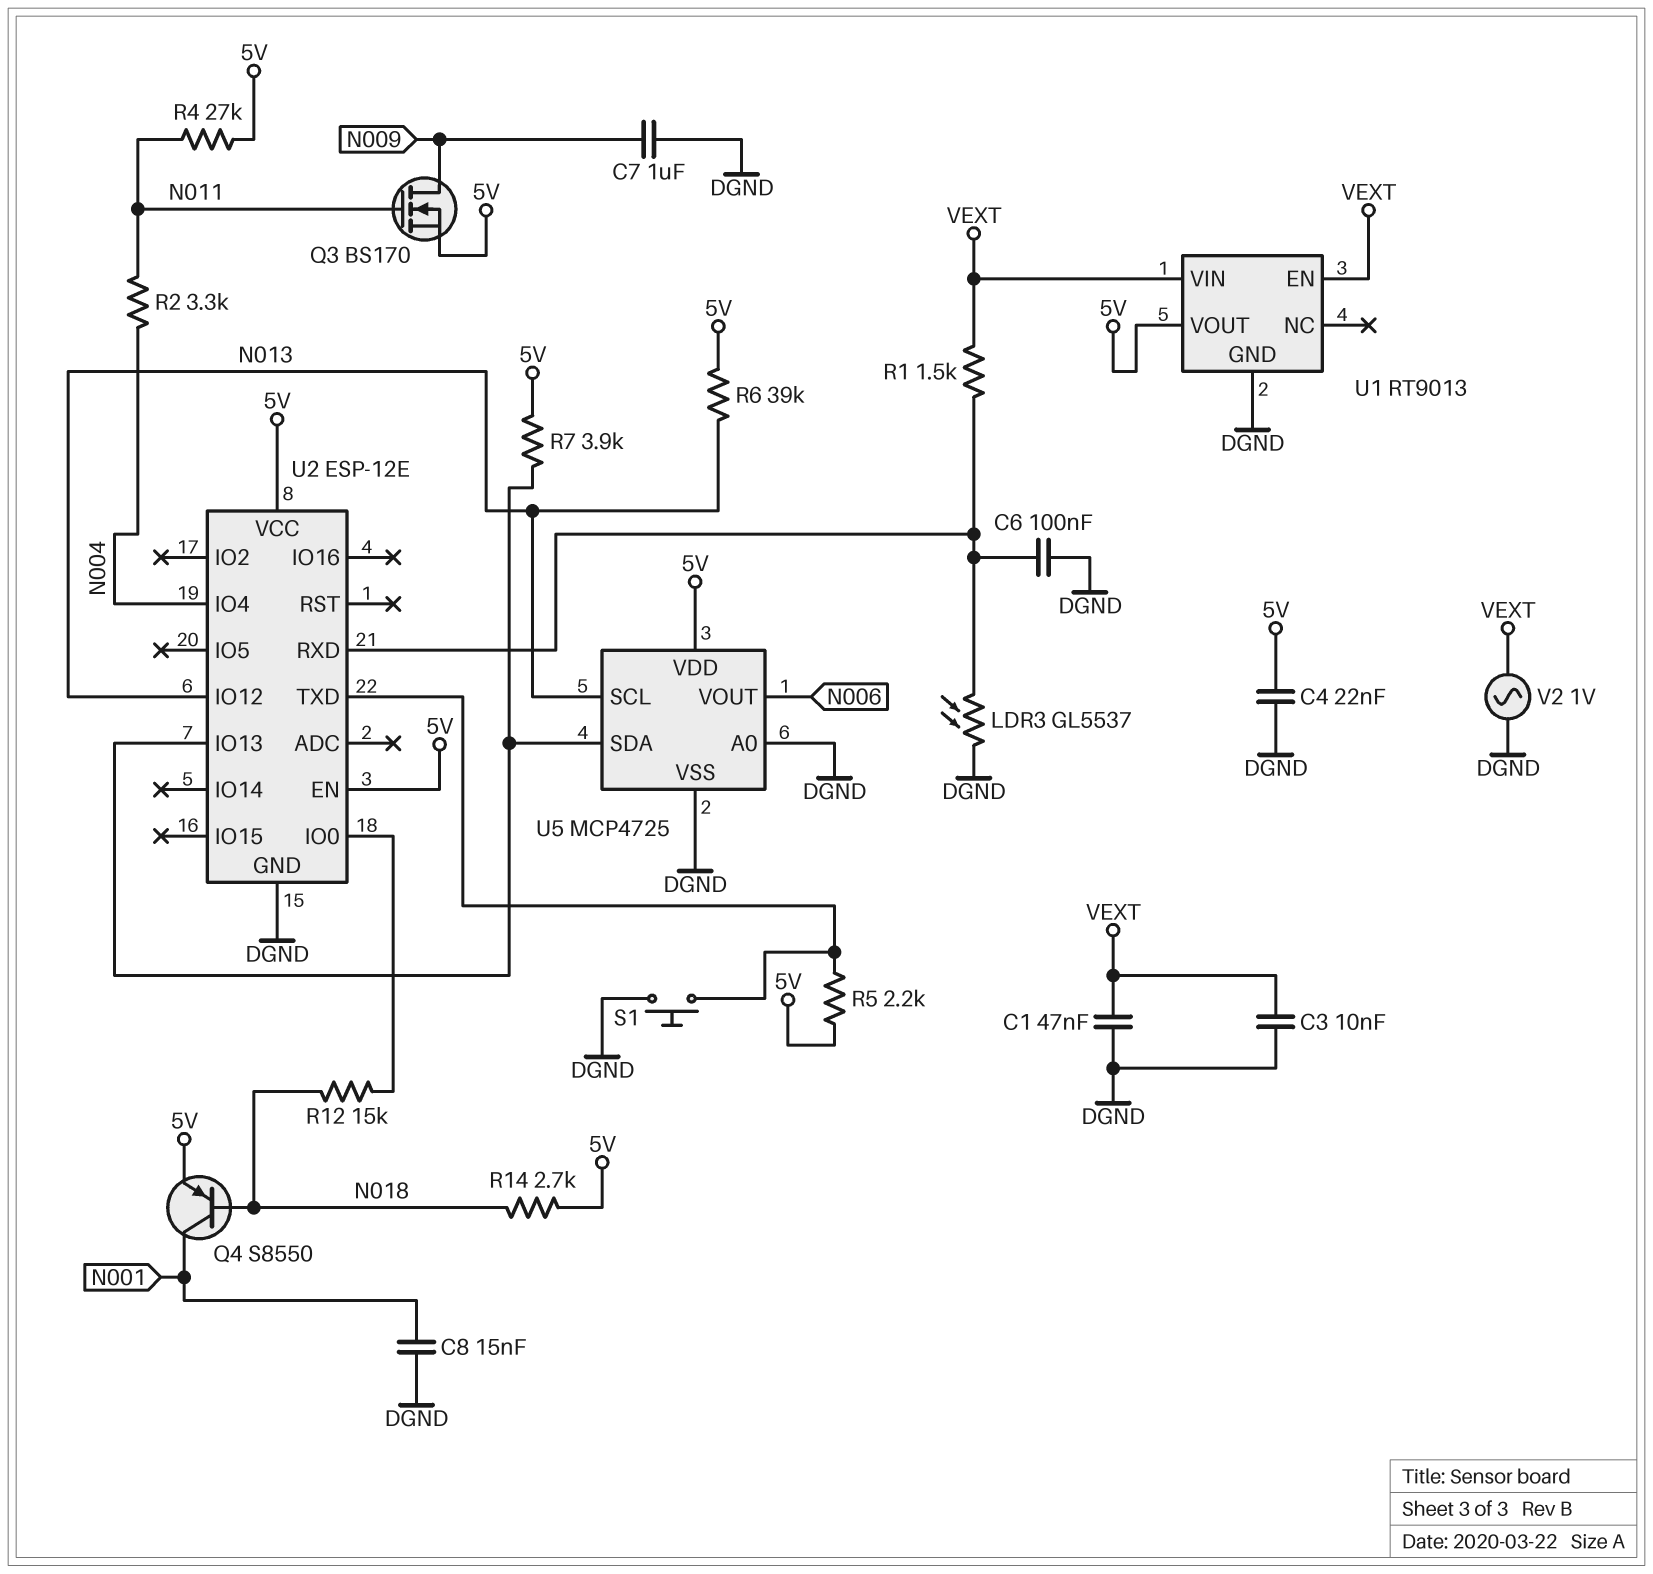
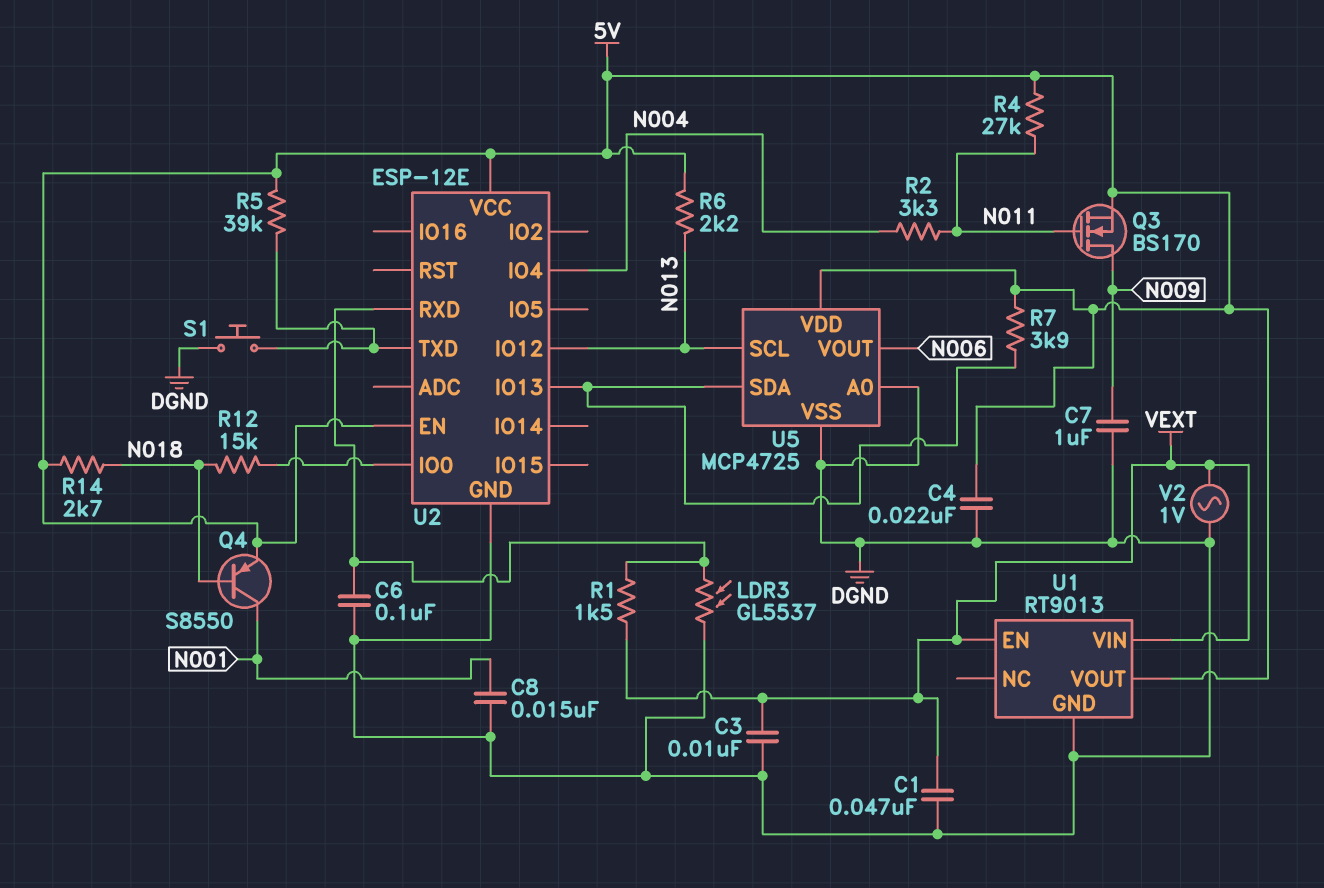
R5: 2.2k (5V, U2/TXD) -> 39k (5V, U2/TXD)
R6: 39k (5V, N013) -> 2.2k (5V, N013)

